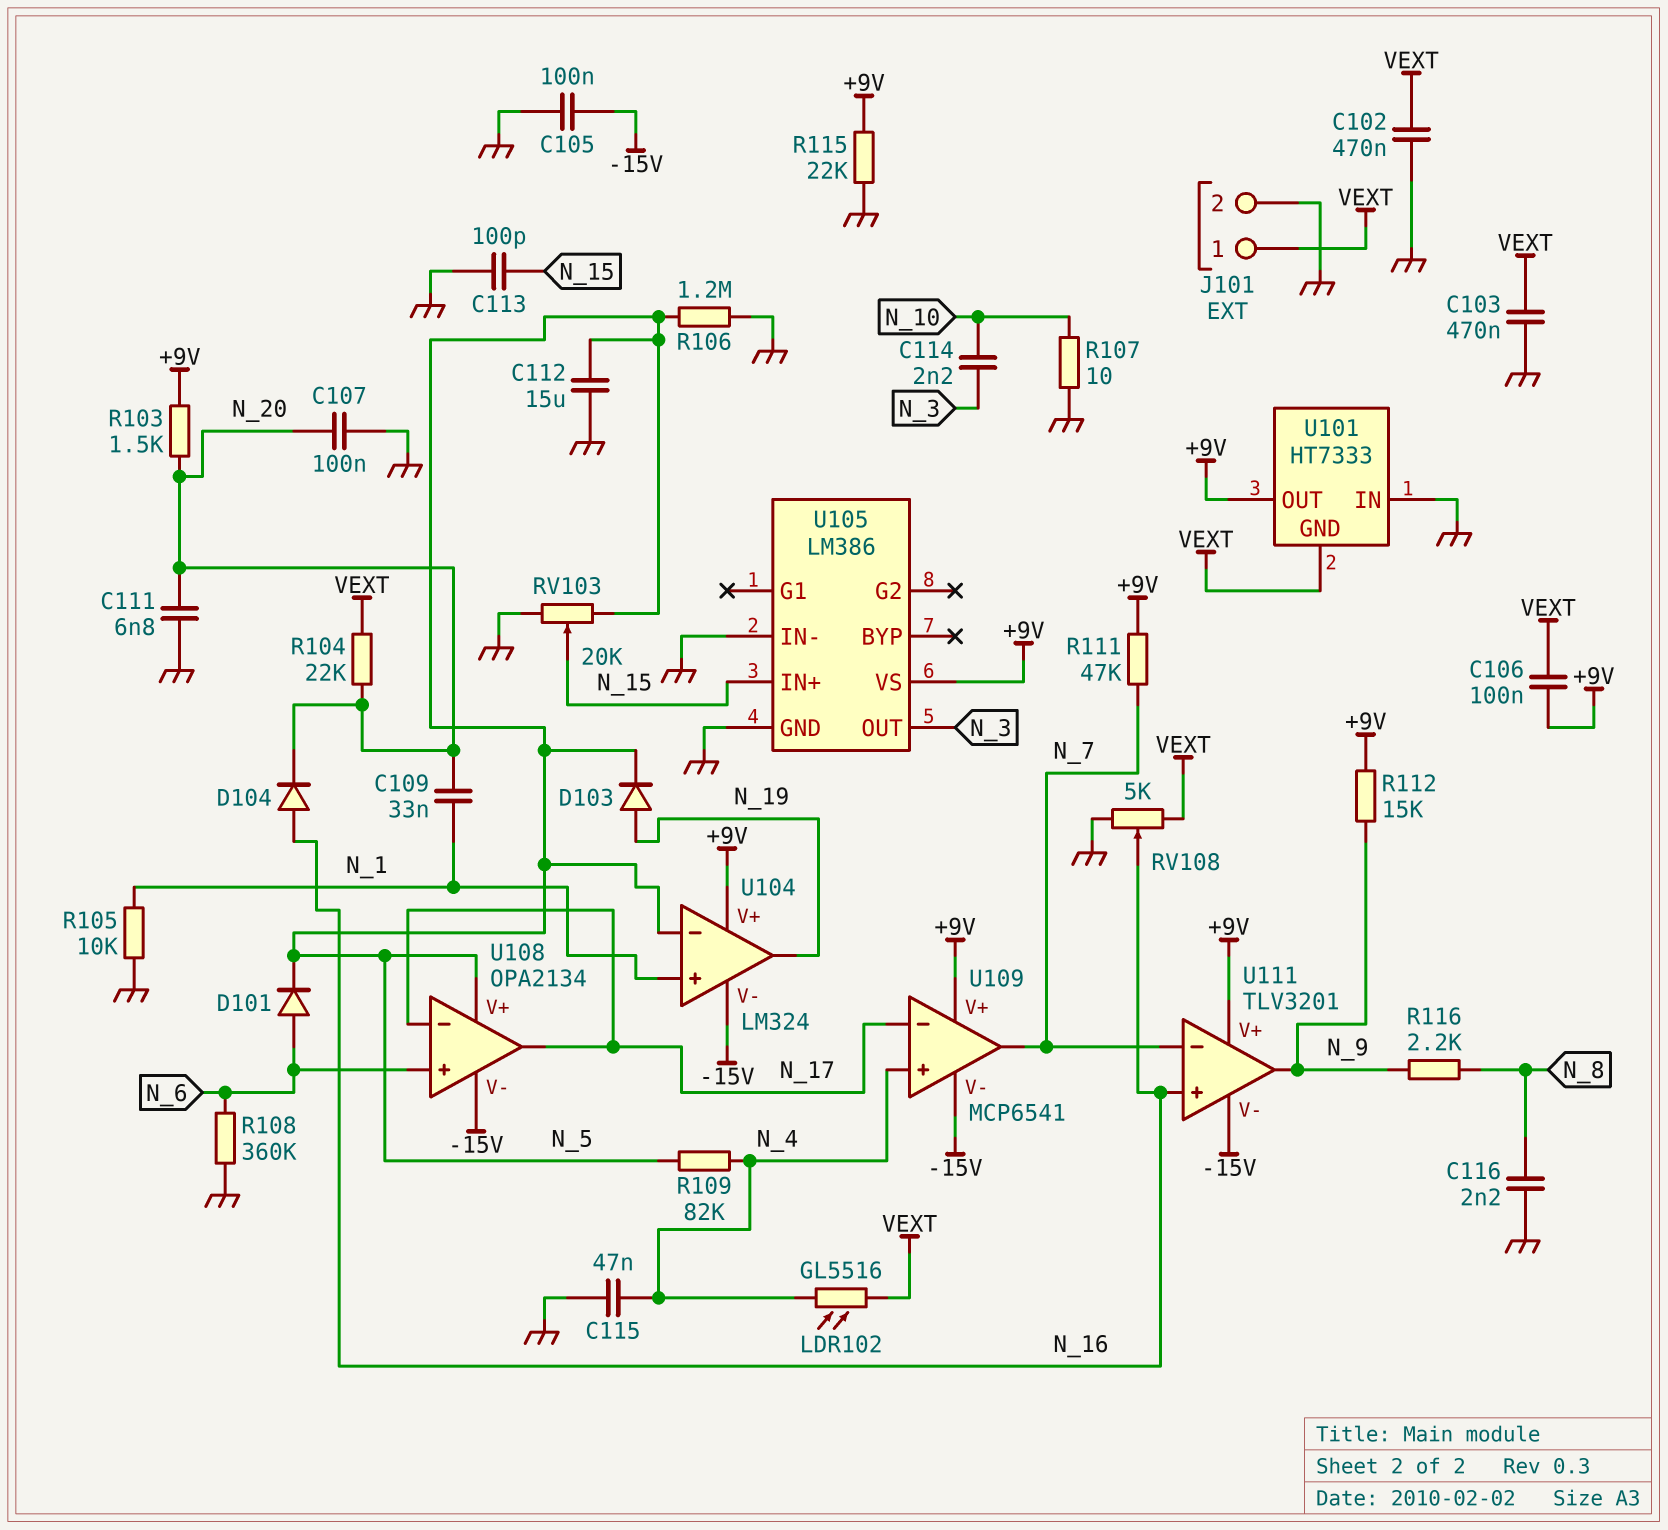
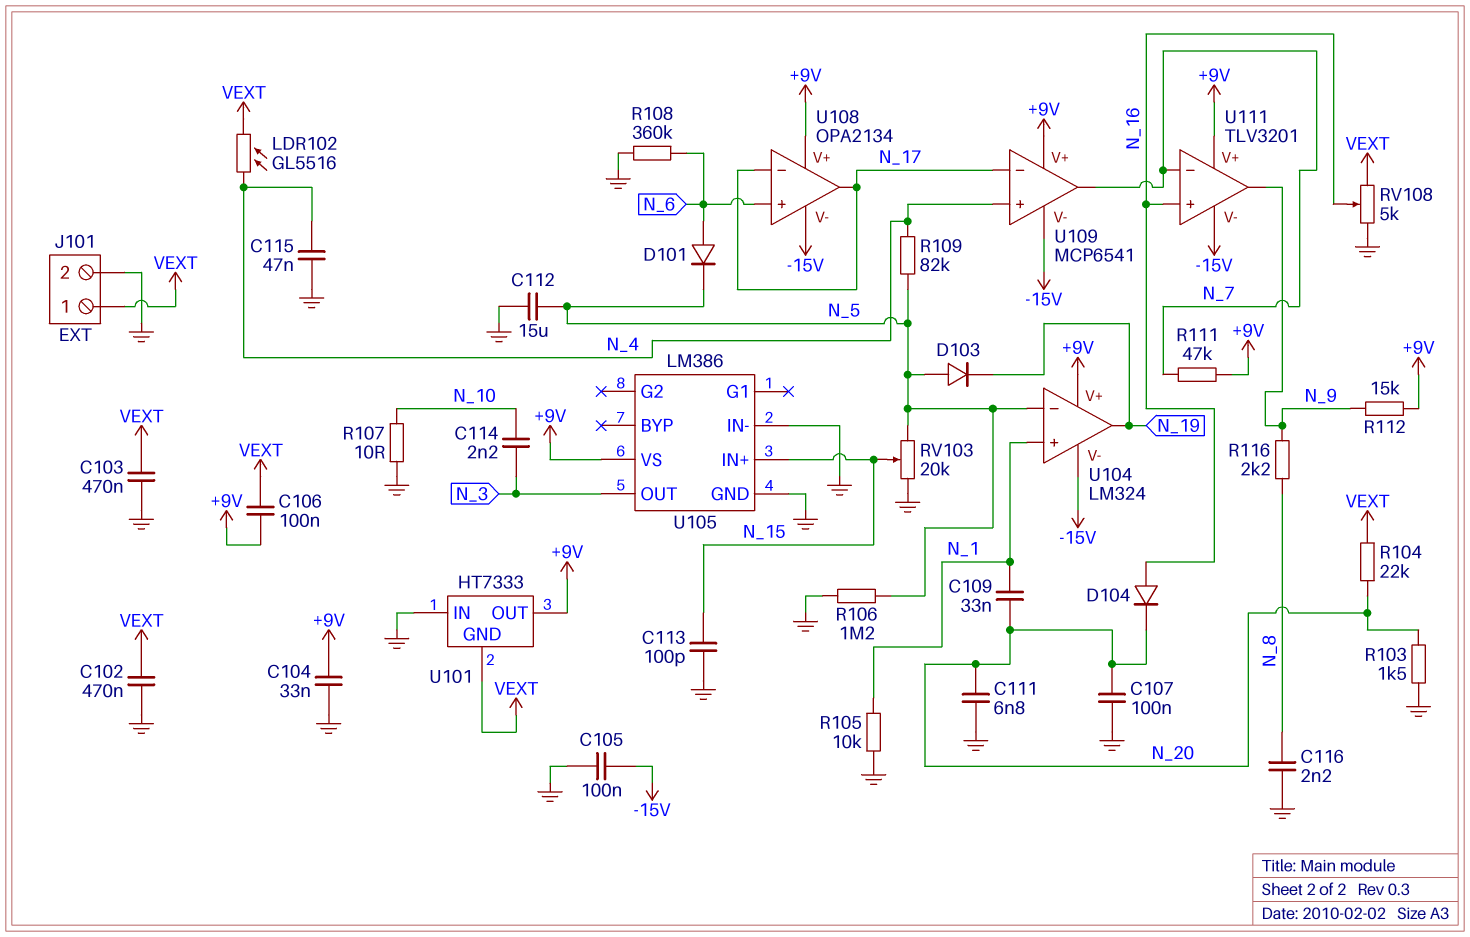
C104: none -> 33nF (+9V, GND)
D103: diode (A N_19, K N_5) -> diode (A N_5, K N_19)
R103: 1.5k (+9V, N_20) -> 1.5k (GND, N_20)
R115: 22k (+9V, GND) -> none
U108 pin V+: N_5 -> +9V

